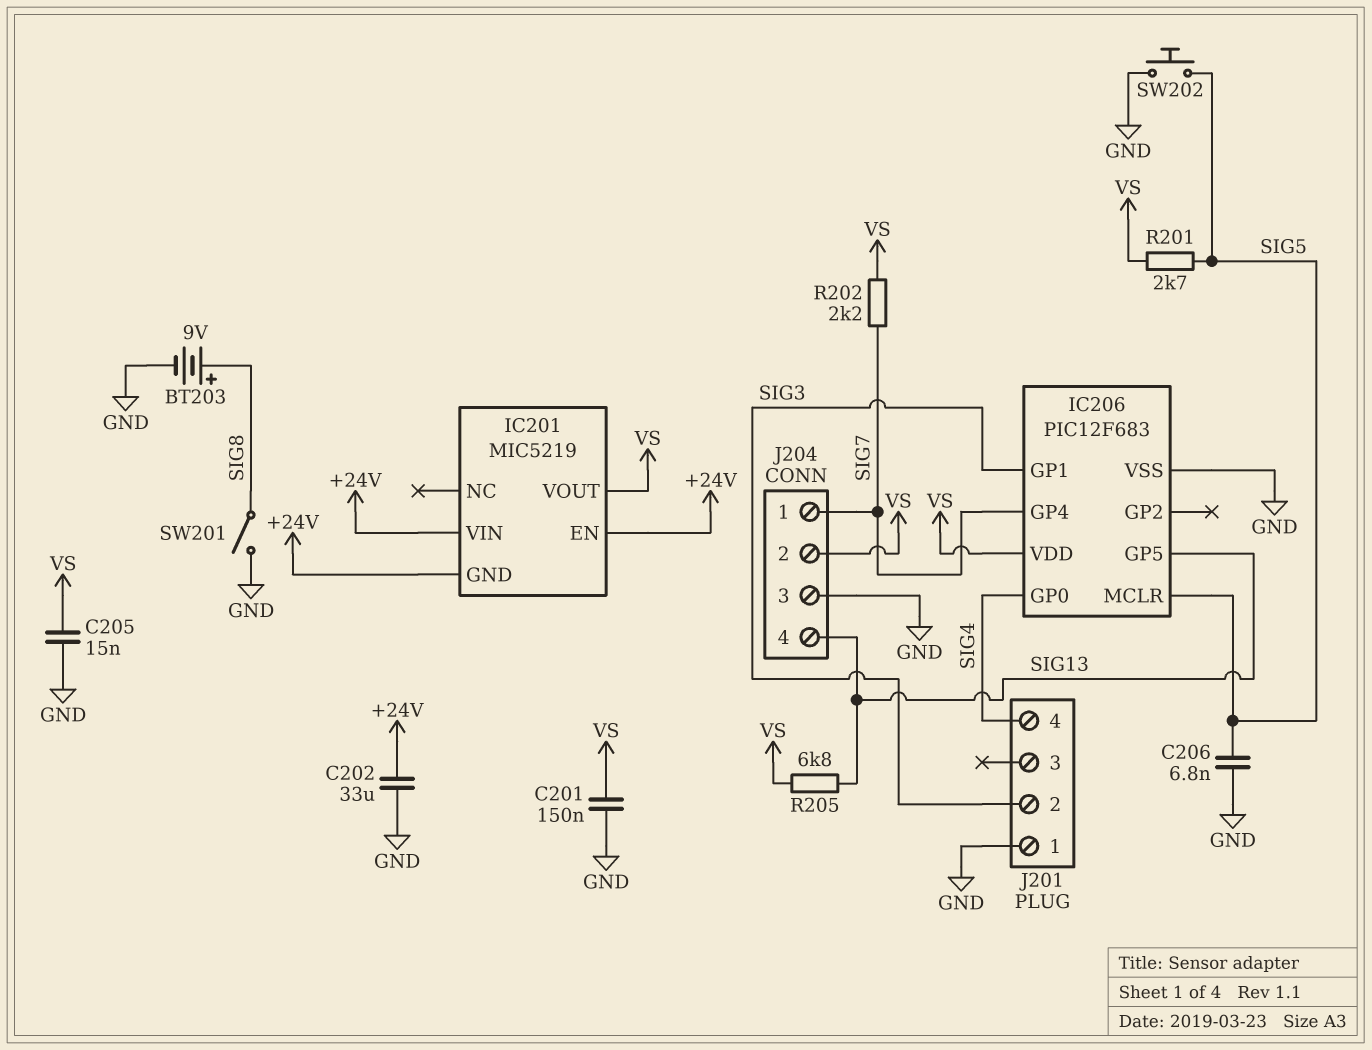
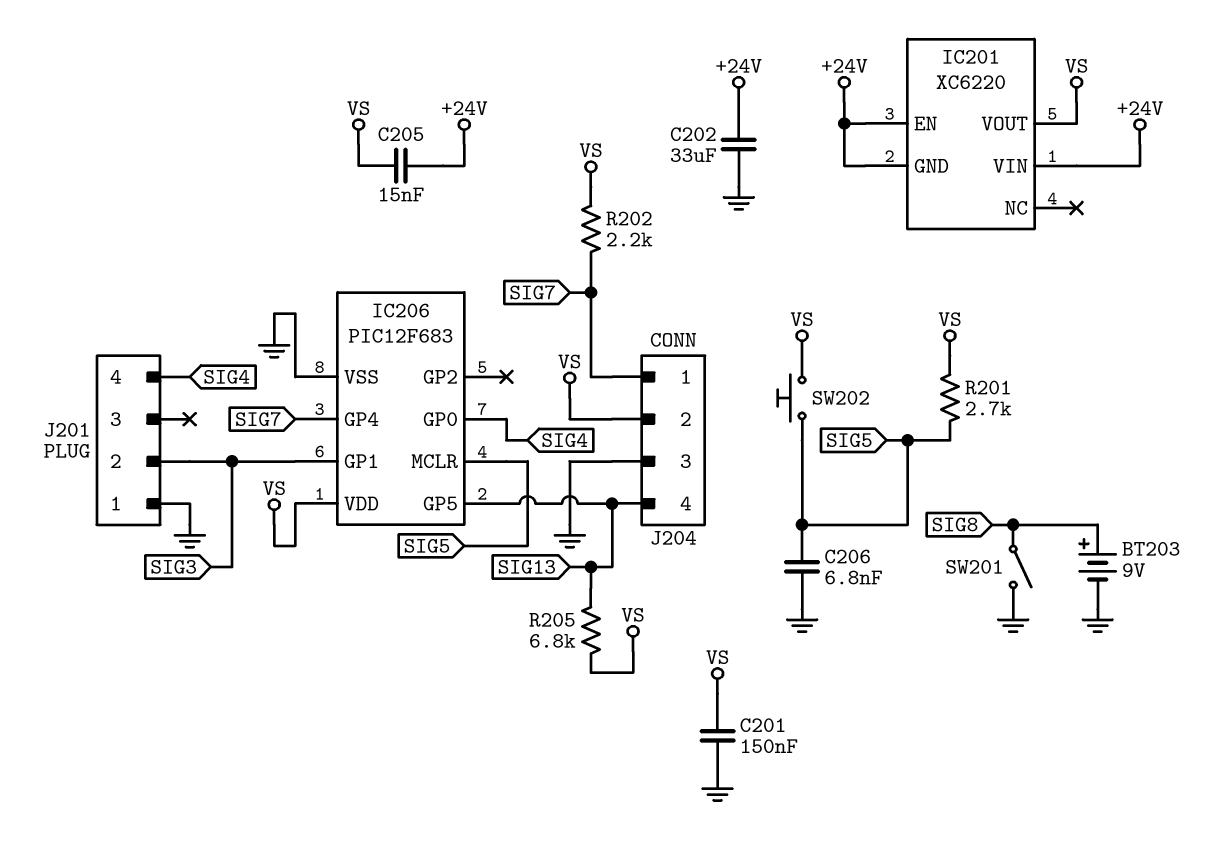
C205: 15nF (GND, VS) -> 15nF (+24V, VS)
IC201: MIC5219 -> XC6220
SW202: button (GND, SIG5) -> button (SIG5, VS)

